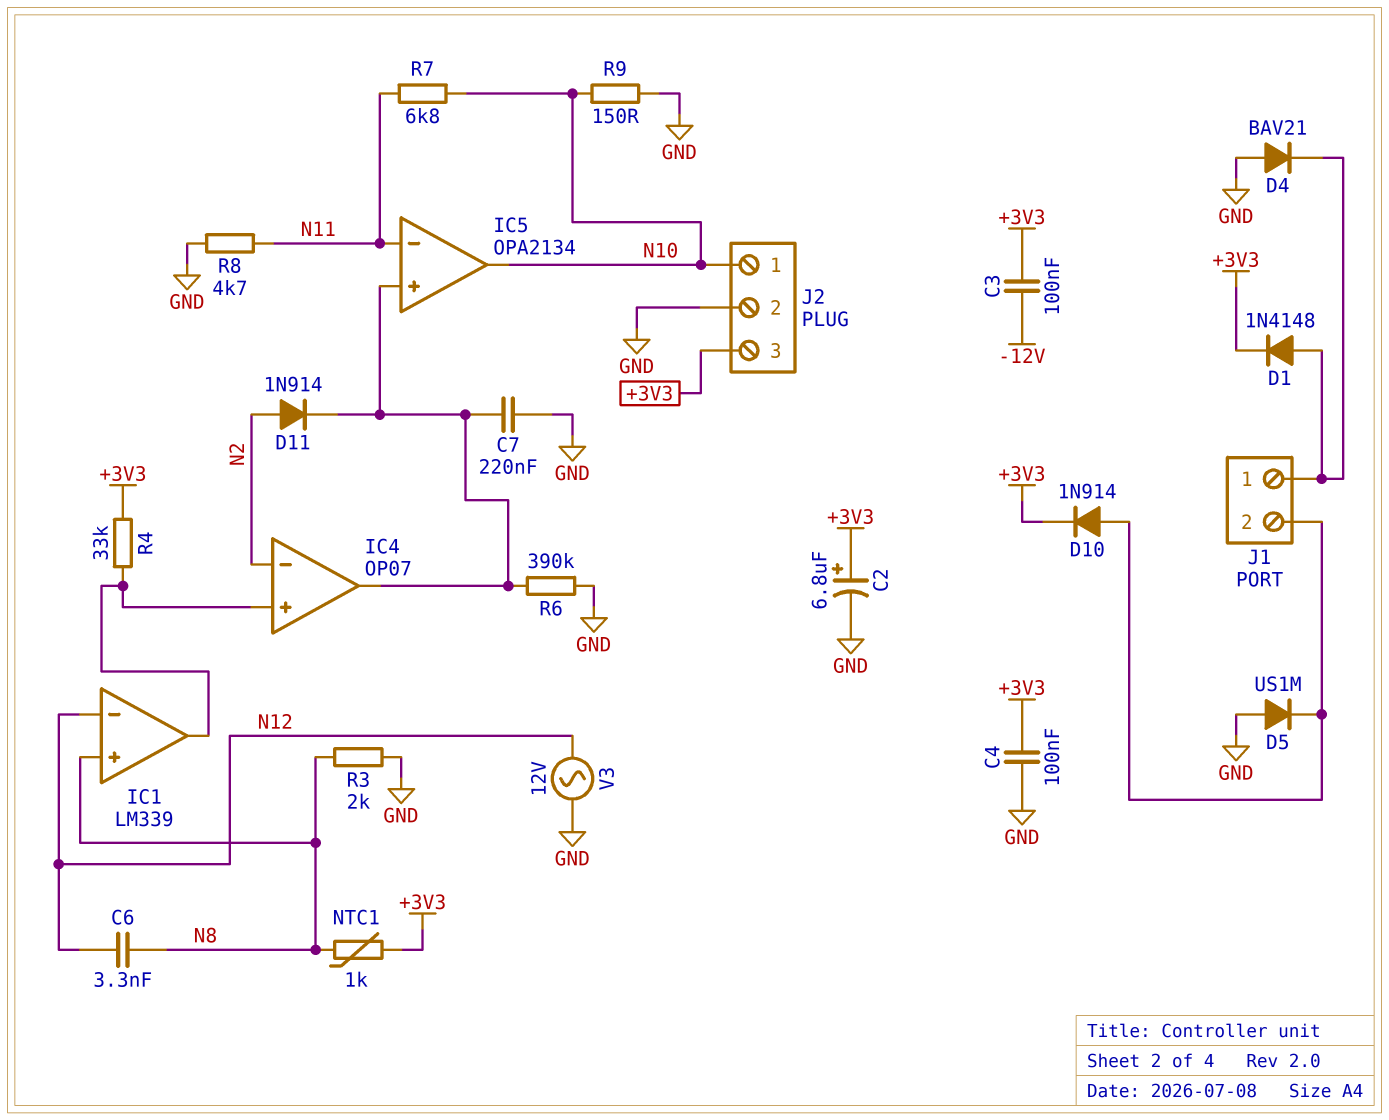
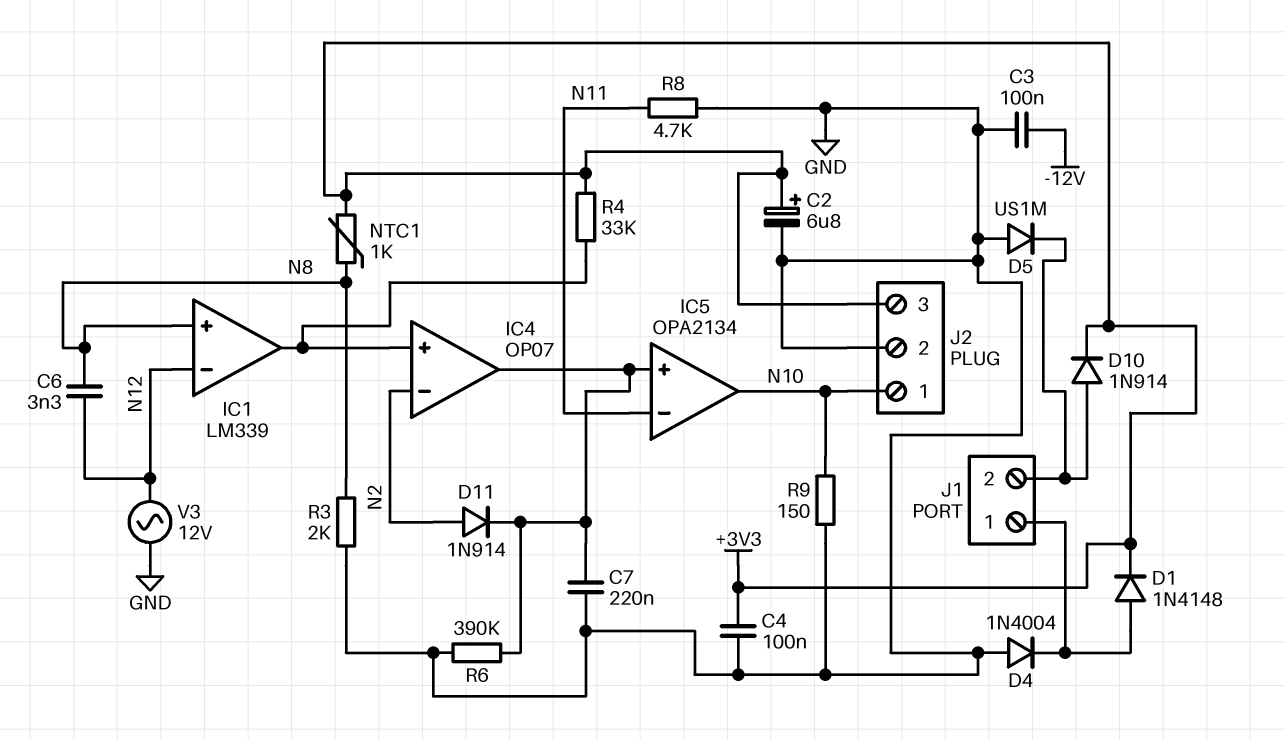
C3: 100nF (+3V3, -12V) -> 100nF (-12V, GND)
D4: diode BAV21 (A GND, K J1/1) -> diode 1N4004 (A GND, K J1/1)
R7: 6.8k (N10, N11) -> none

